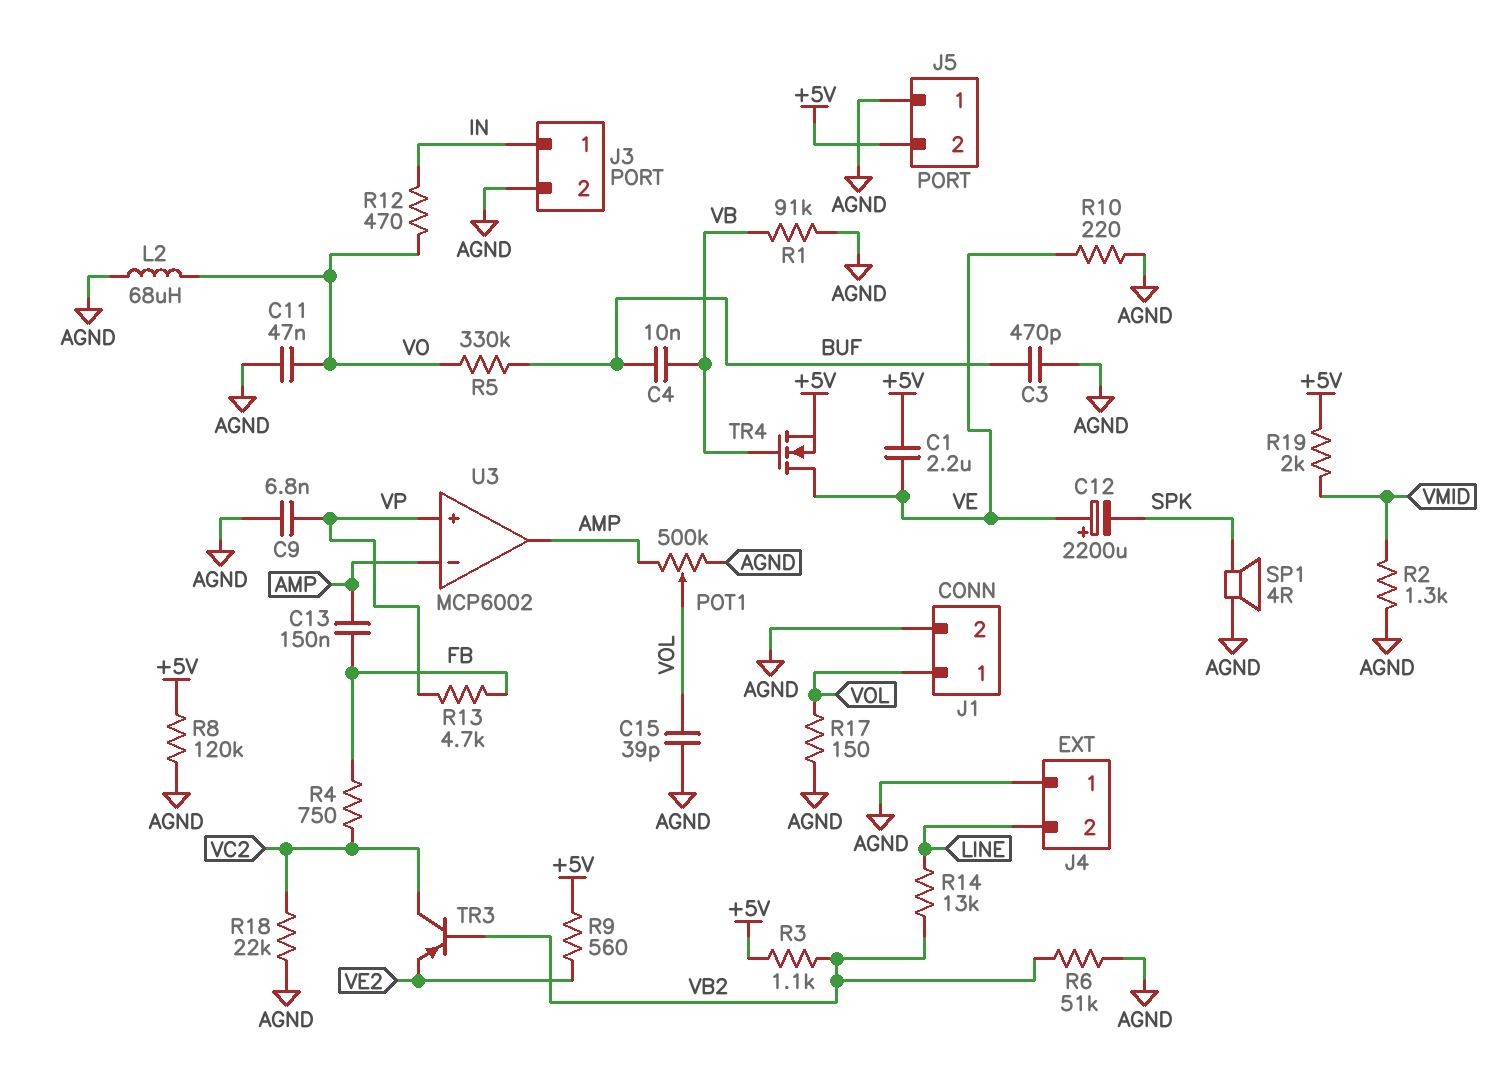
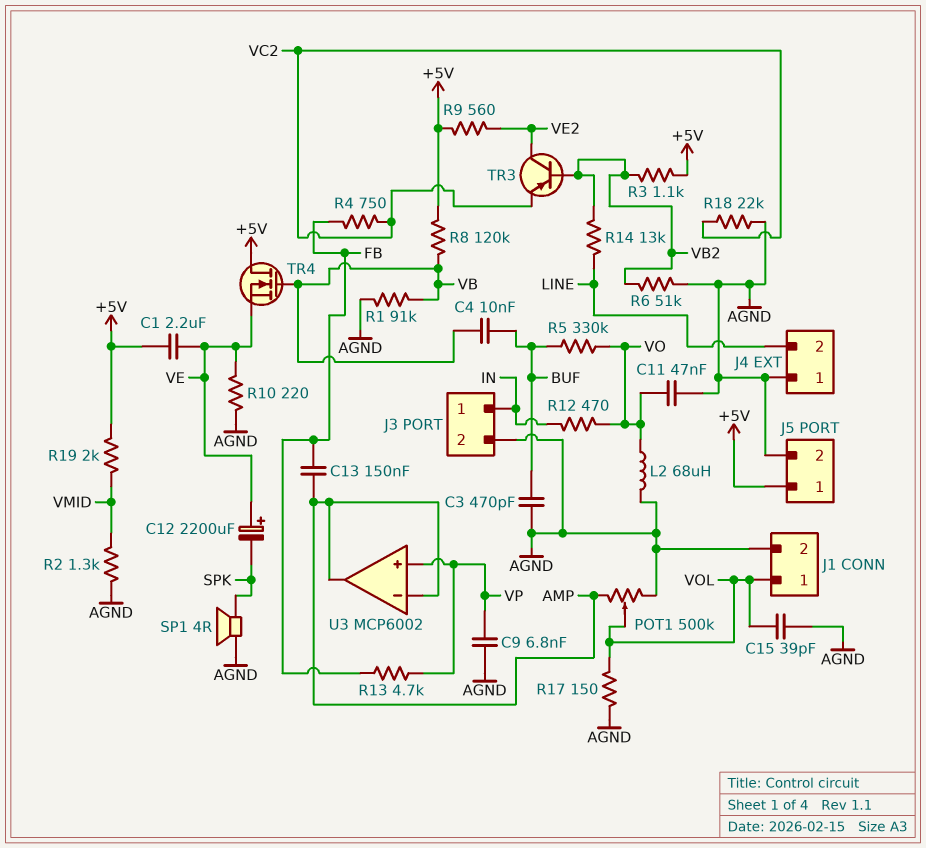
J5 pin 1: AGND -> +5V
J5 pin 2: +5V -> AGND
R8: 120k (+5V, AGND) -> 120k (+5V, VB)
TR3: PNP (B VB2, C VC2, E VE2) -> PNP (B VB2, C VE2, E VC2)
TR4: NMOS (G VB, D VE, S +5V) -> NMOS (G VB, D +5V, S VE)

